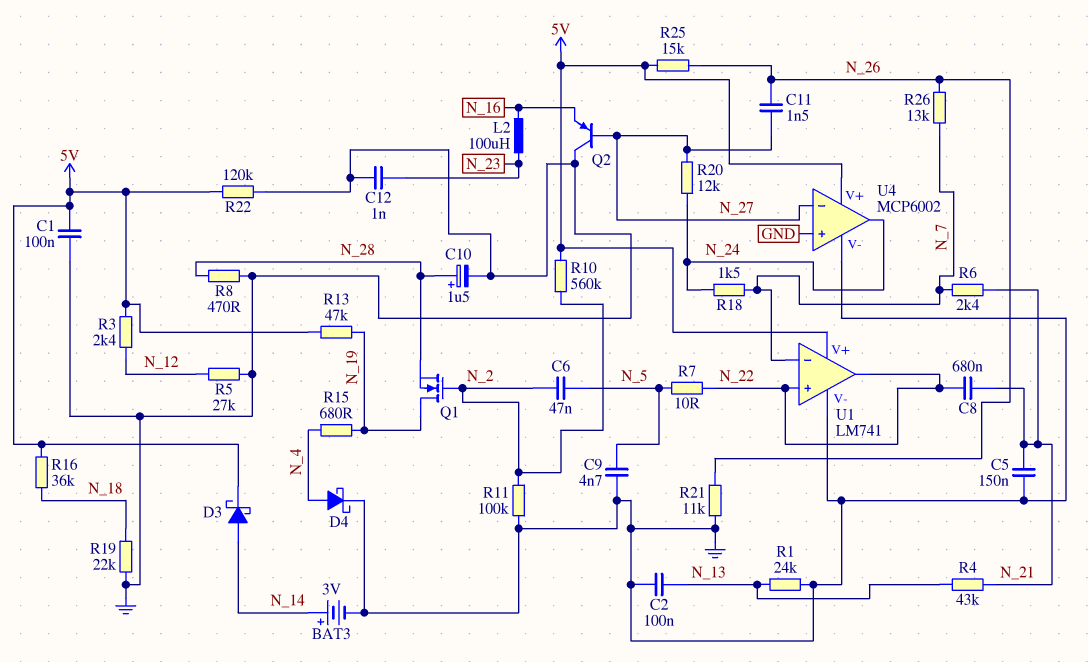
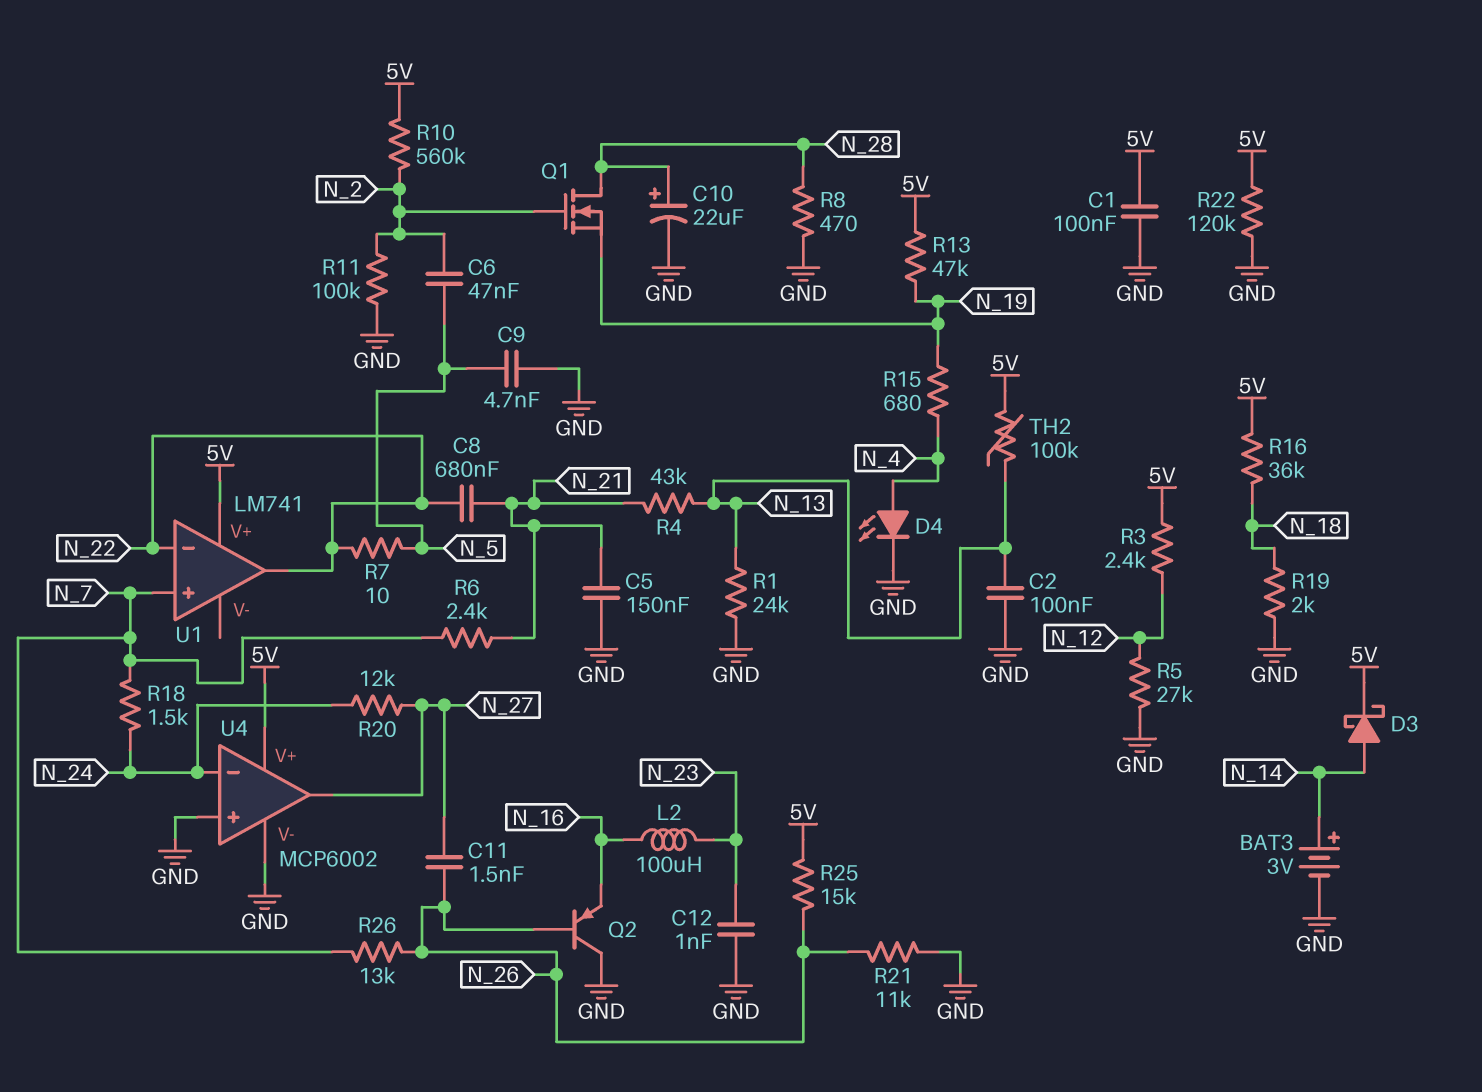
C10: 1.5uF (plus N_28, minus GND) -> 22uF (plus N_28, minus GND)
D4: schottky (A N_4, K GND) -> LED (A N_4, K GND)
Q1: NMOS (G N_2, D N_19, S N_28) -> NMOS (G N_2, D N_28, S N_19)
Q2: PNP (B N_27, C GND, E N_16) -> PNP (B N_26, C GND, E N_16)
R19: 22k (GND, N_18) -> 2k (GND, N_18)
TH2: none -> 100k (5V, N_13)
U1 pin V-: GND -> none
U1 pin in+: N_22 -> N_7
U1 pin in-: N_7 -> N_22
U4 pin in-: N_27 -> N_24
U4 pin out: N_24 -> N_27

